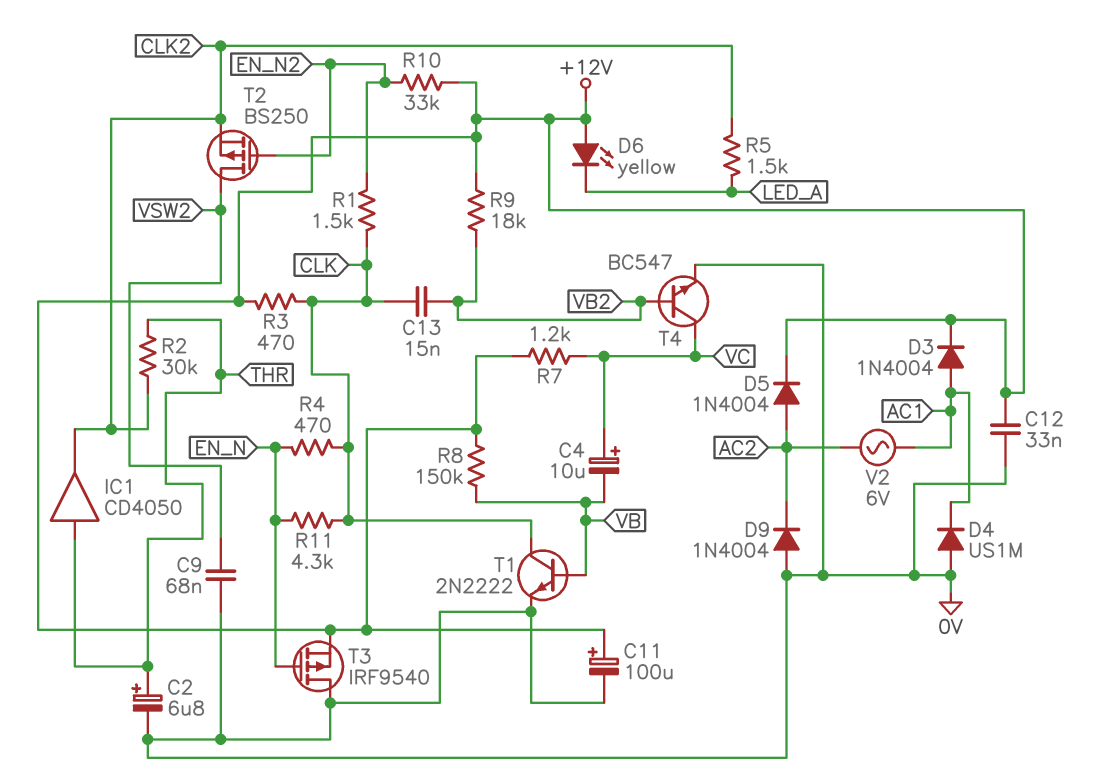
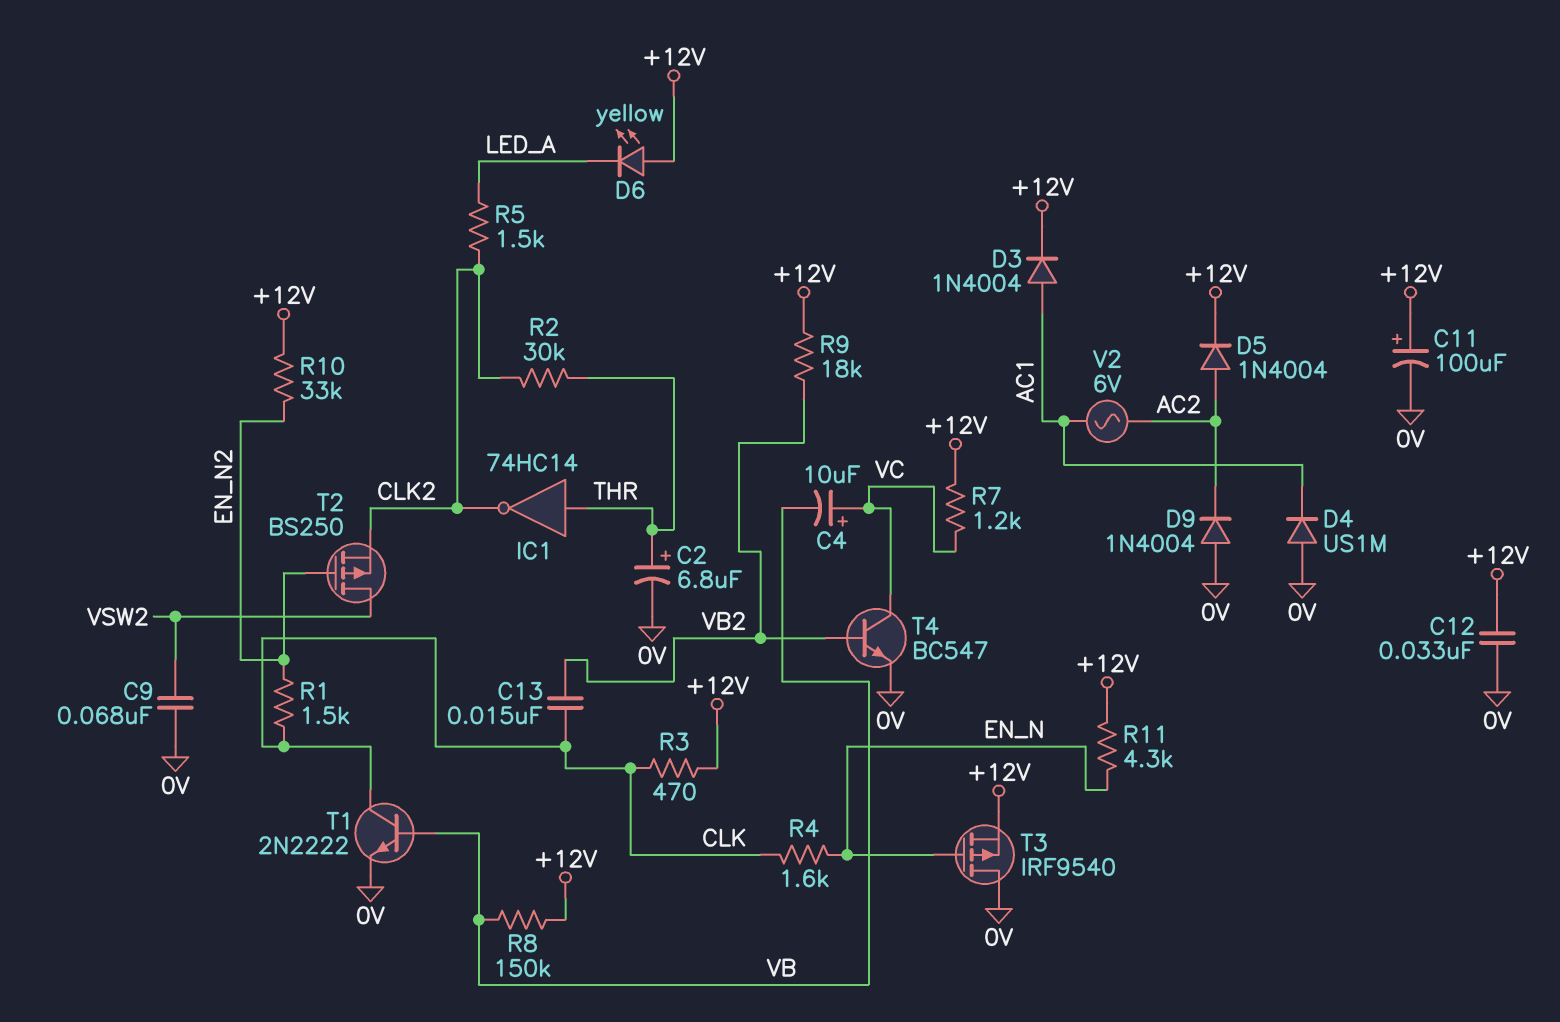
IC1: buffer CD4050 (in THR, out CLK2) -> NOT 74HC14 (in THR, out CLK2)
R4: 470 (CLK, EN_N) -> 1.6k (CLK, EN_N)
R11: 4.3k (CLK, EN_N) -> 4.3k (+12V, EN_N)

